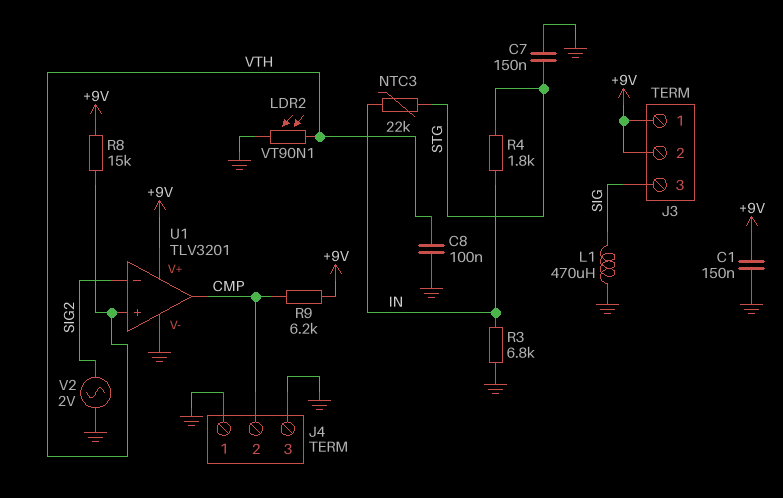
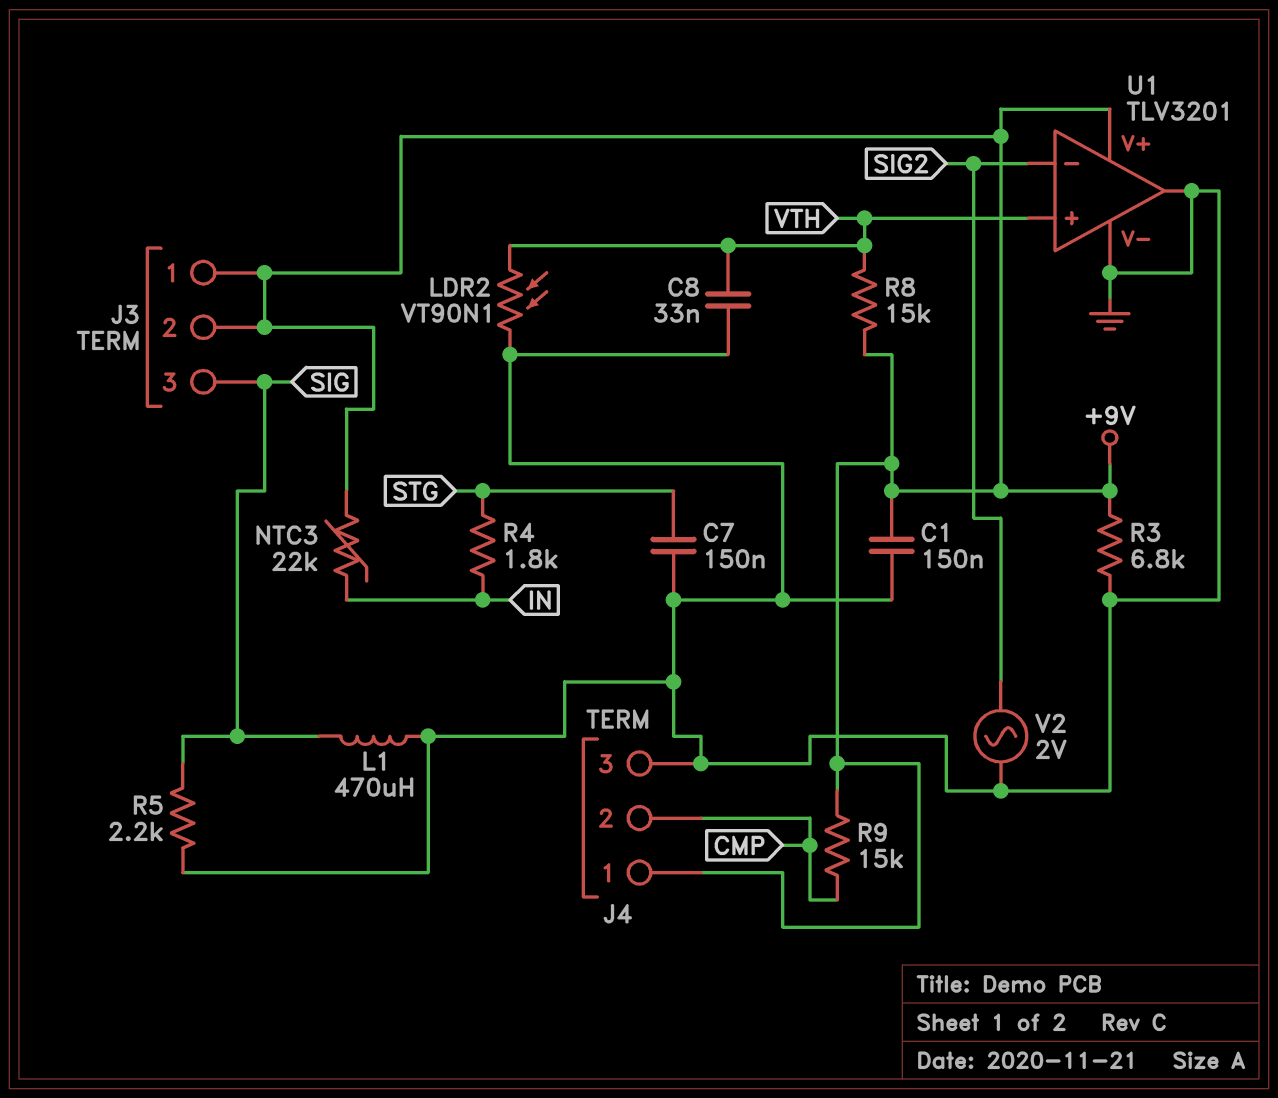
C8: 100nF (GND, VTH) -> 33nF (GND, VTH)
J4 pin 1: GND -> +9V
NTC3: 22k (IN, STG) -> 22k (+9V, IN)
R3: 6.8k (GND, IN) -> 6.8k (+9V, GND)
R5: none -> 2.2k (GND, SIG)
R9: 6.2k (+9V, CMP) -> 15k (+9V, CMP)
U1 pin out: CMP -> GND

